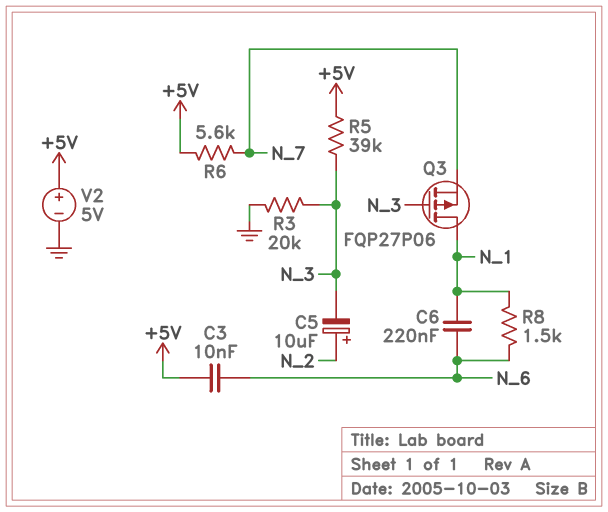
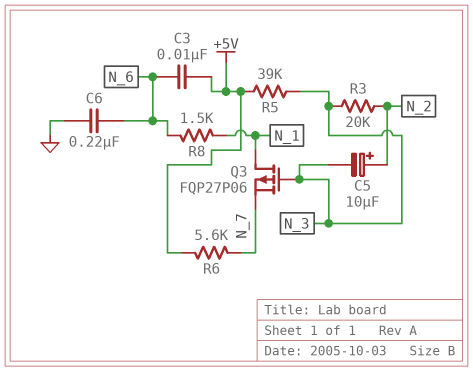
C6: 220nF (N_1, N_6) -> 220nF (GND, N_6)
R3: 20k (GND, N_3) -> 20k (N_2, N_3)
V2: 5V (plus +5V, minus GND) -> none

